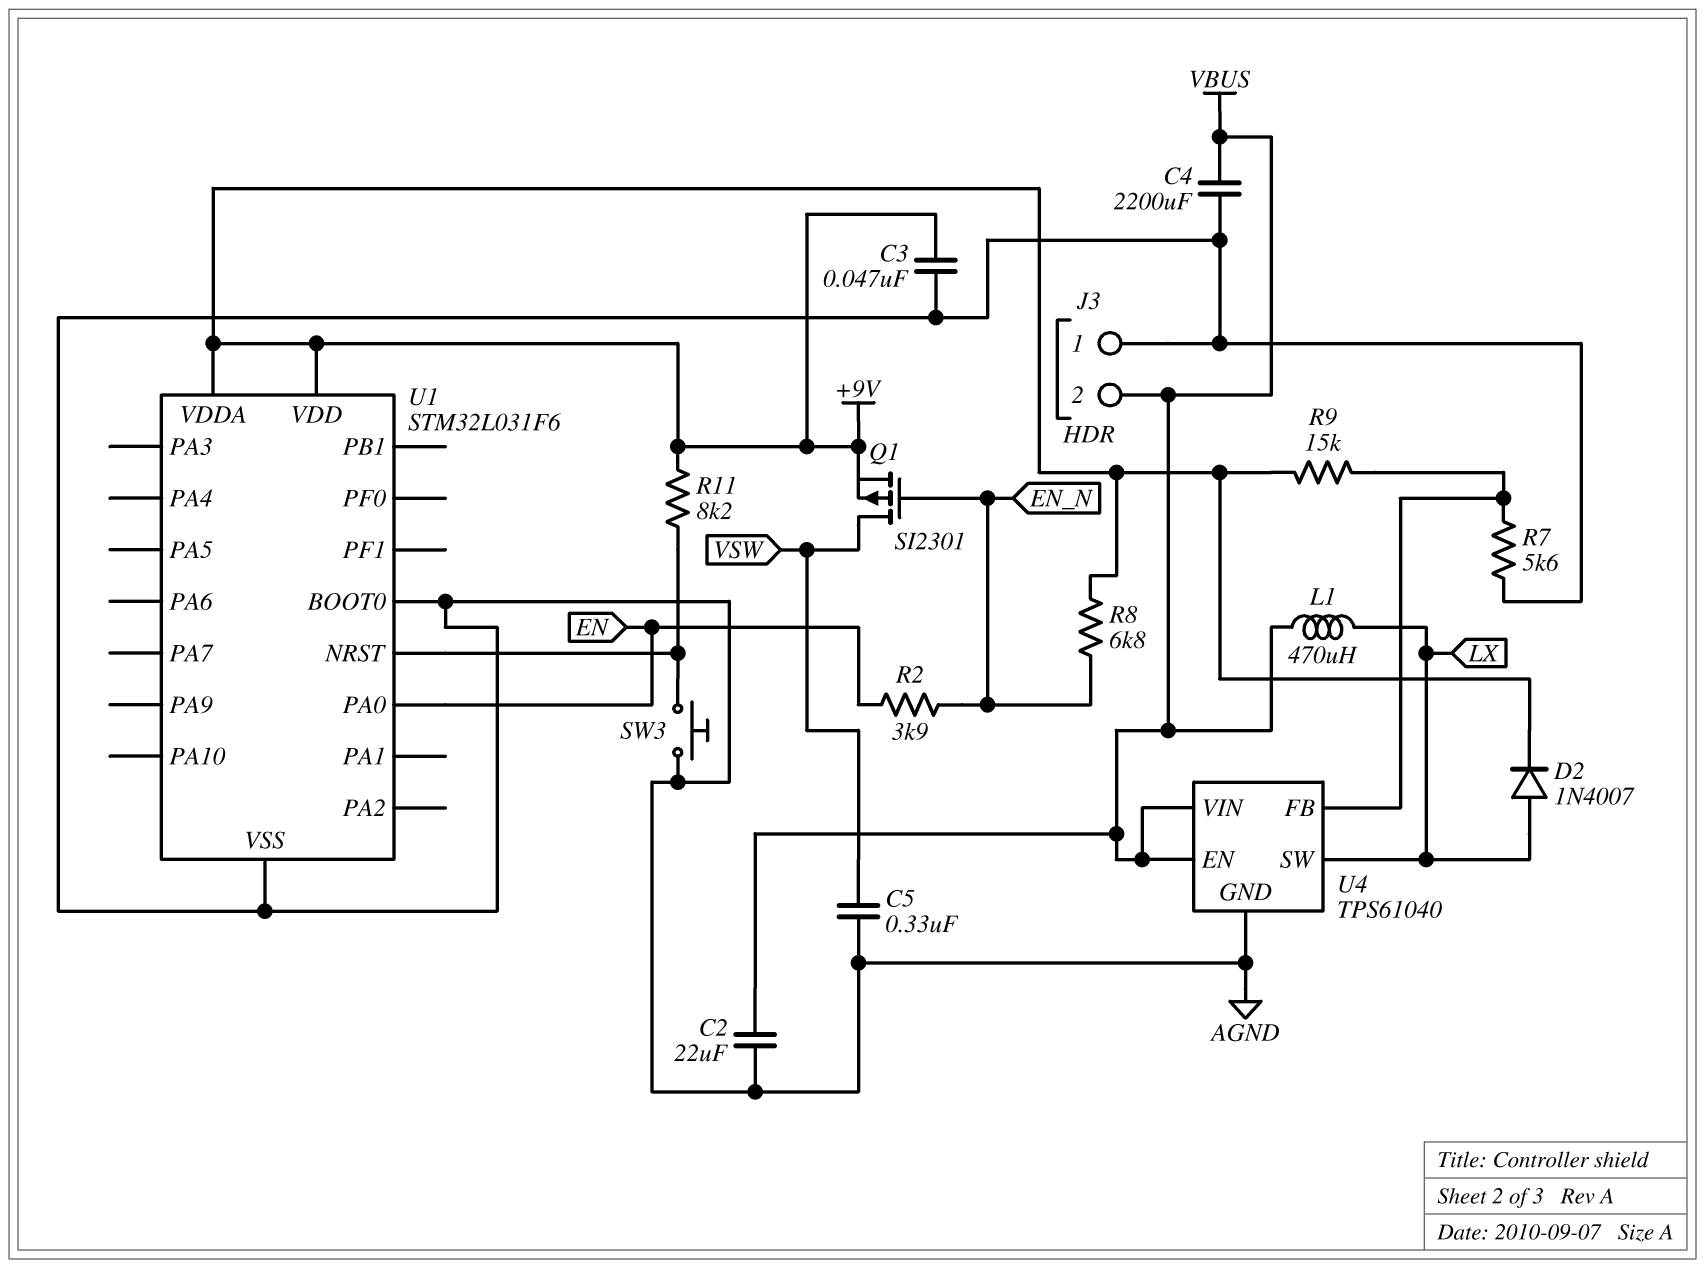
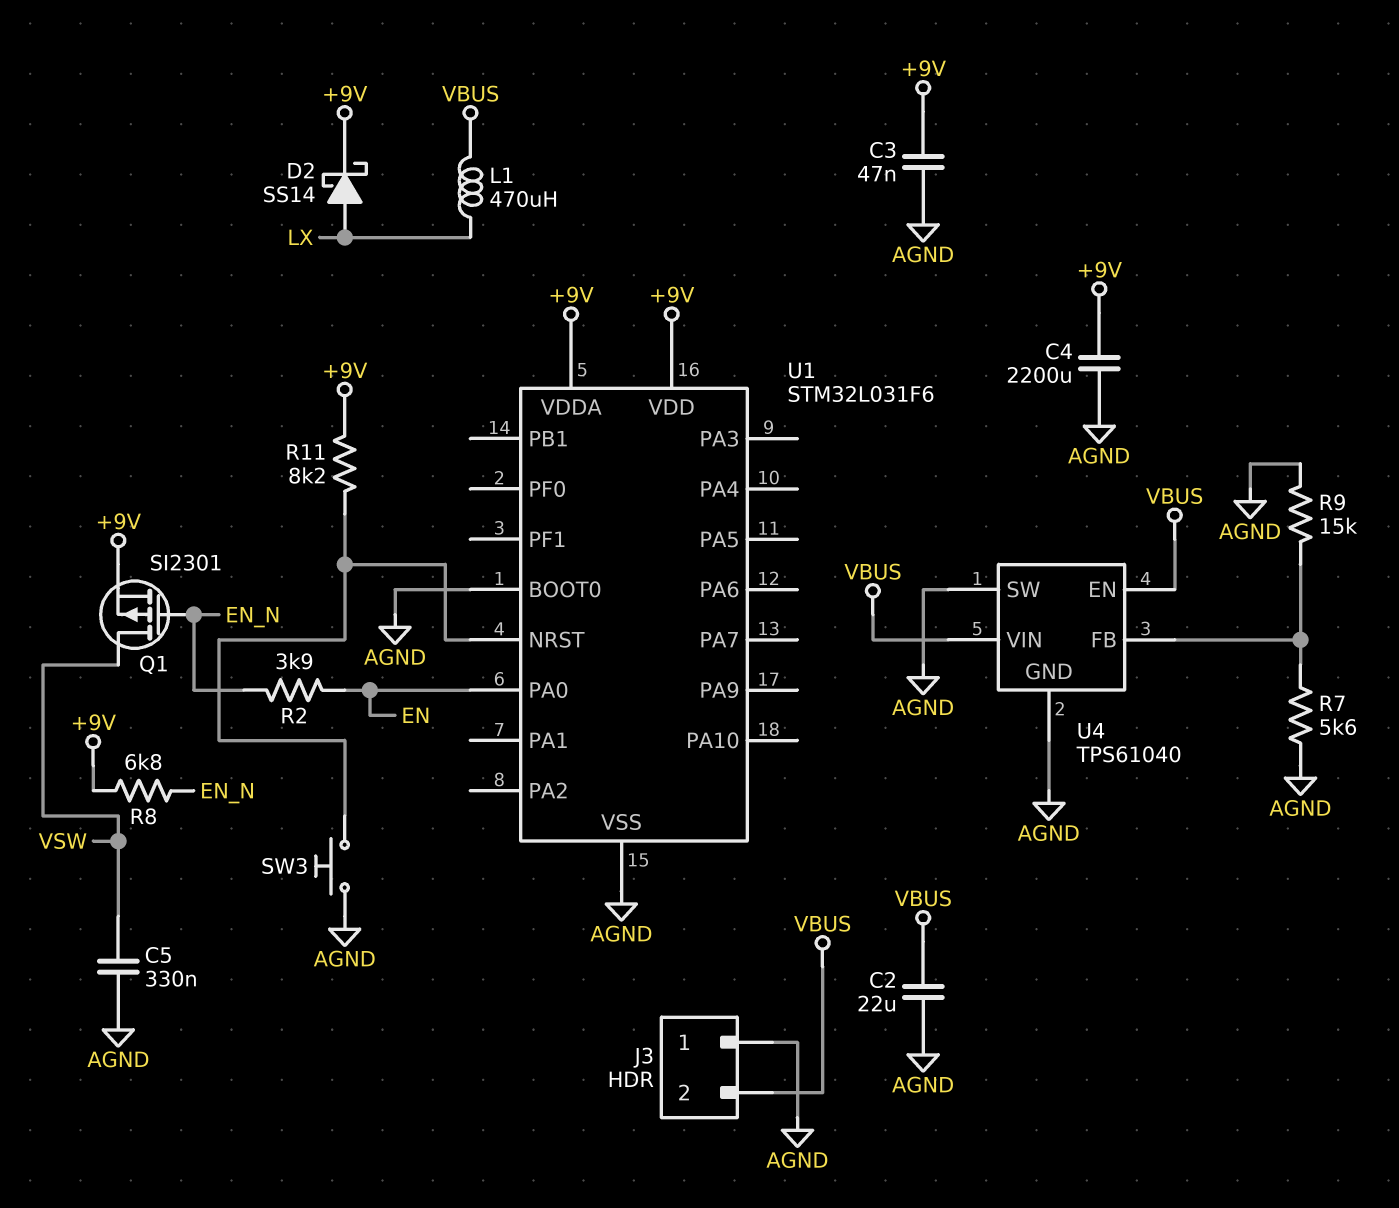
C4: 2200uF (AGND, VBUS) -> 2200uF (+9V, AGND)
D2: diode 1N4007 (A LX, K +9V) -> schottky SS14 (A LX, K +9V)
R9: 15k (+9V, U4/FB) -> 15k (AGND, U4/FB)
U4 pin SW: LX -> AGND

